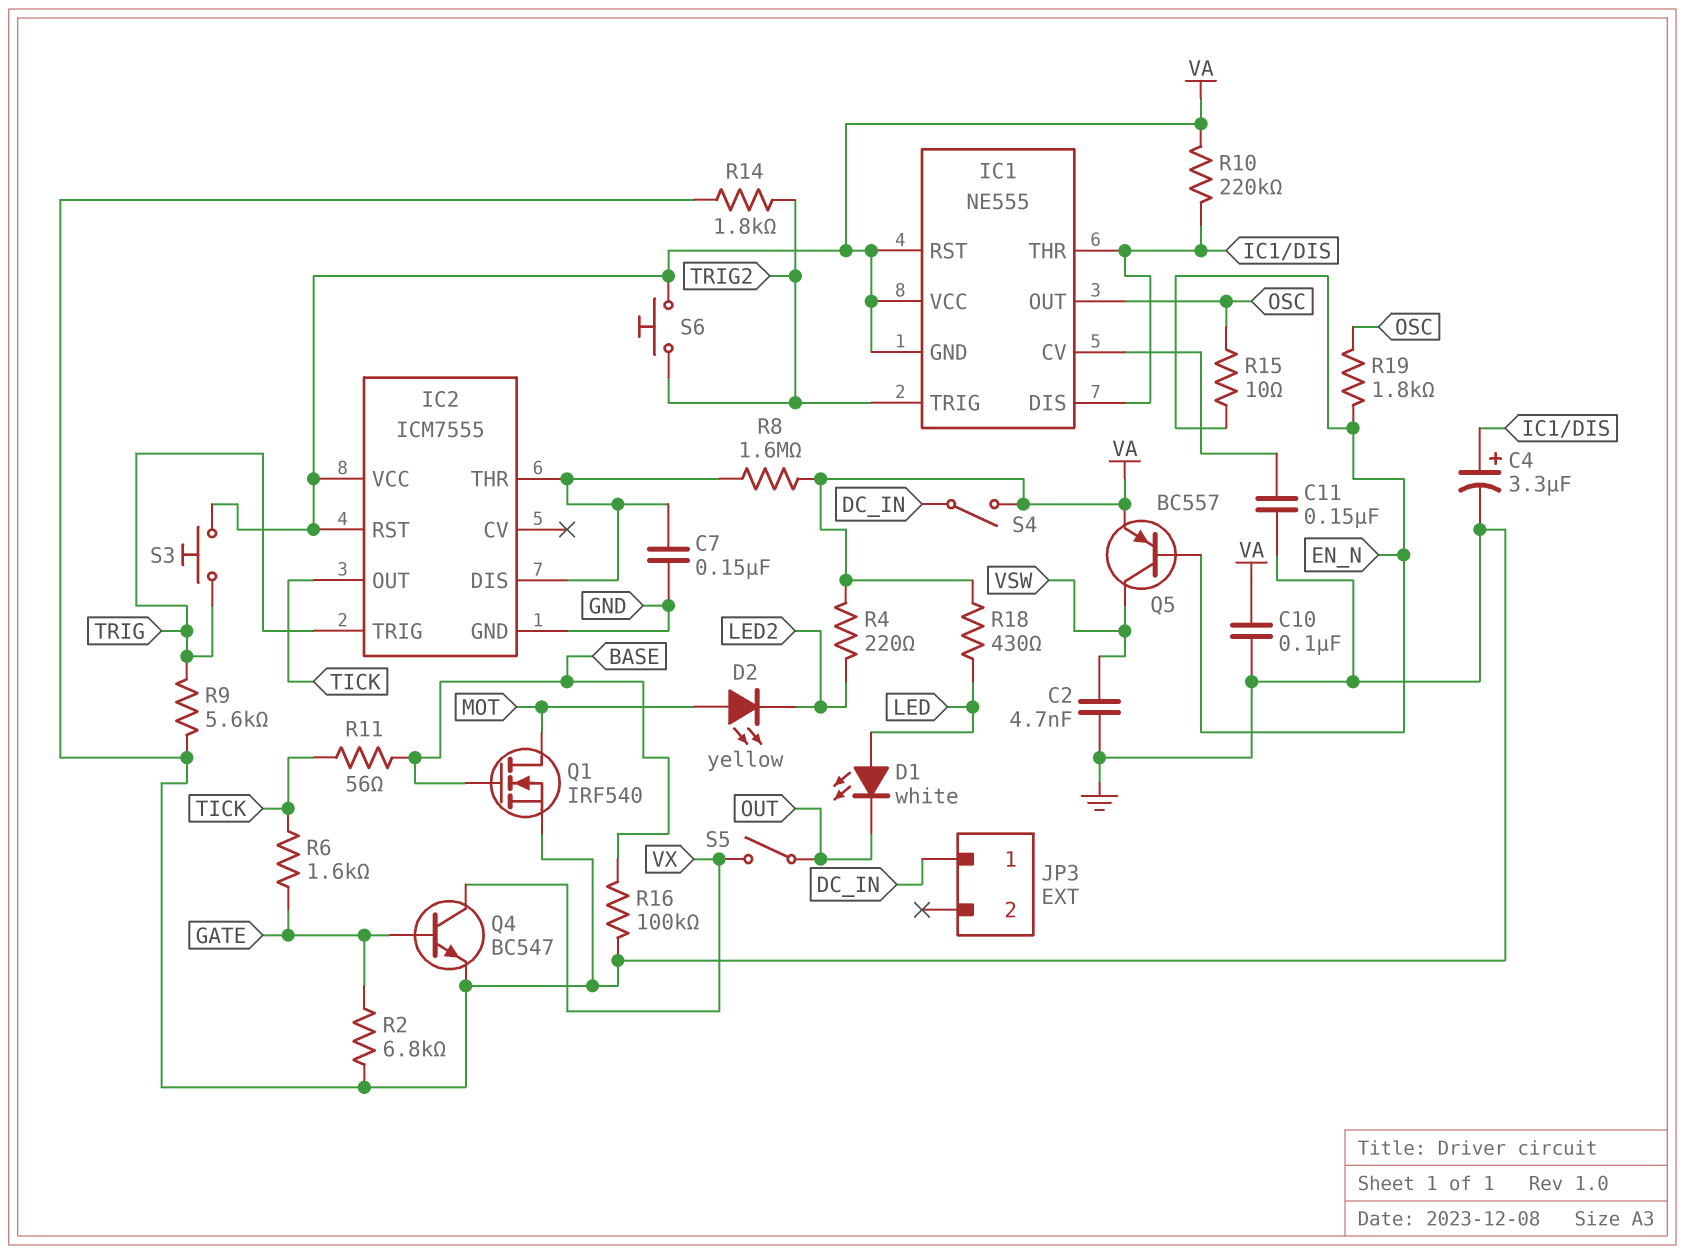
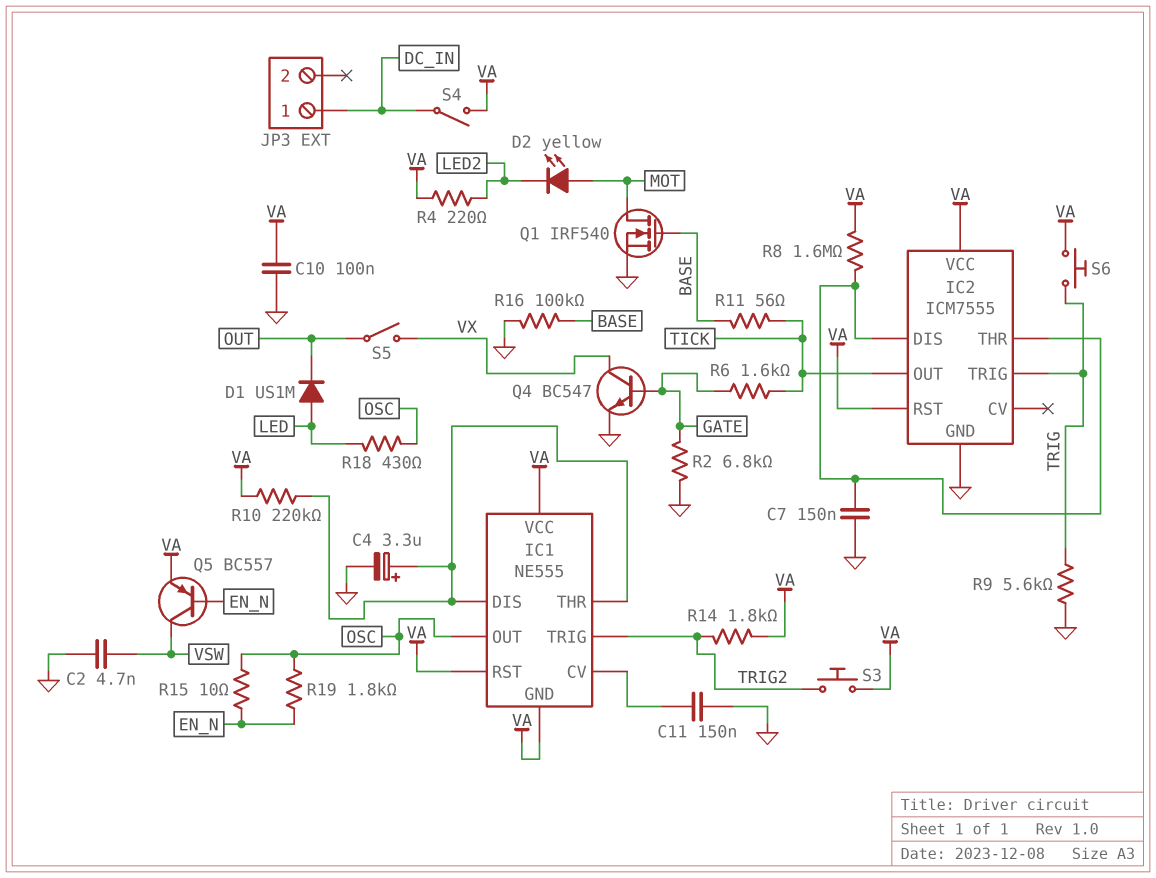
D1: LED white (A LED, K OUT) -> diode US1M (A LED, K OUT)
R14: 1.8k (GND, TRIG2) -> 1.8k (TRIG2, VA)
R18: 430 (LED, VA) -> 430 (LED, OSC)
S3: button (TRIG, VA) -> button (TRIG2, VA)
S6: button (TRIG2, VA) -> button (TRIG, VA)

